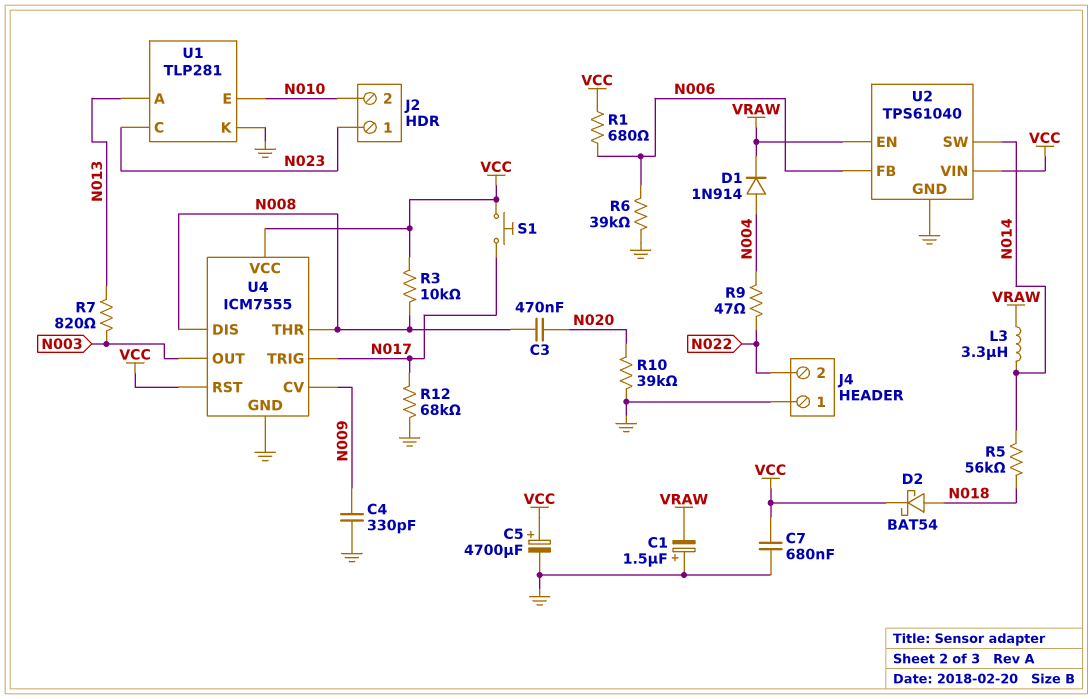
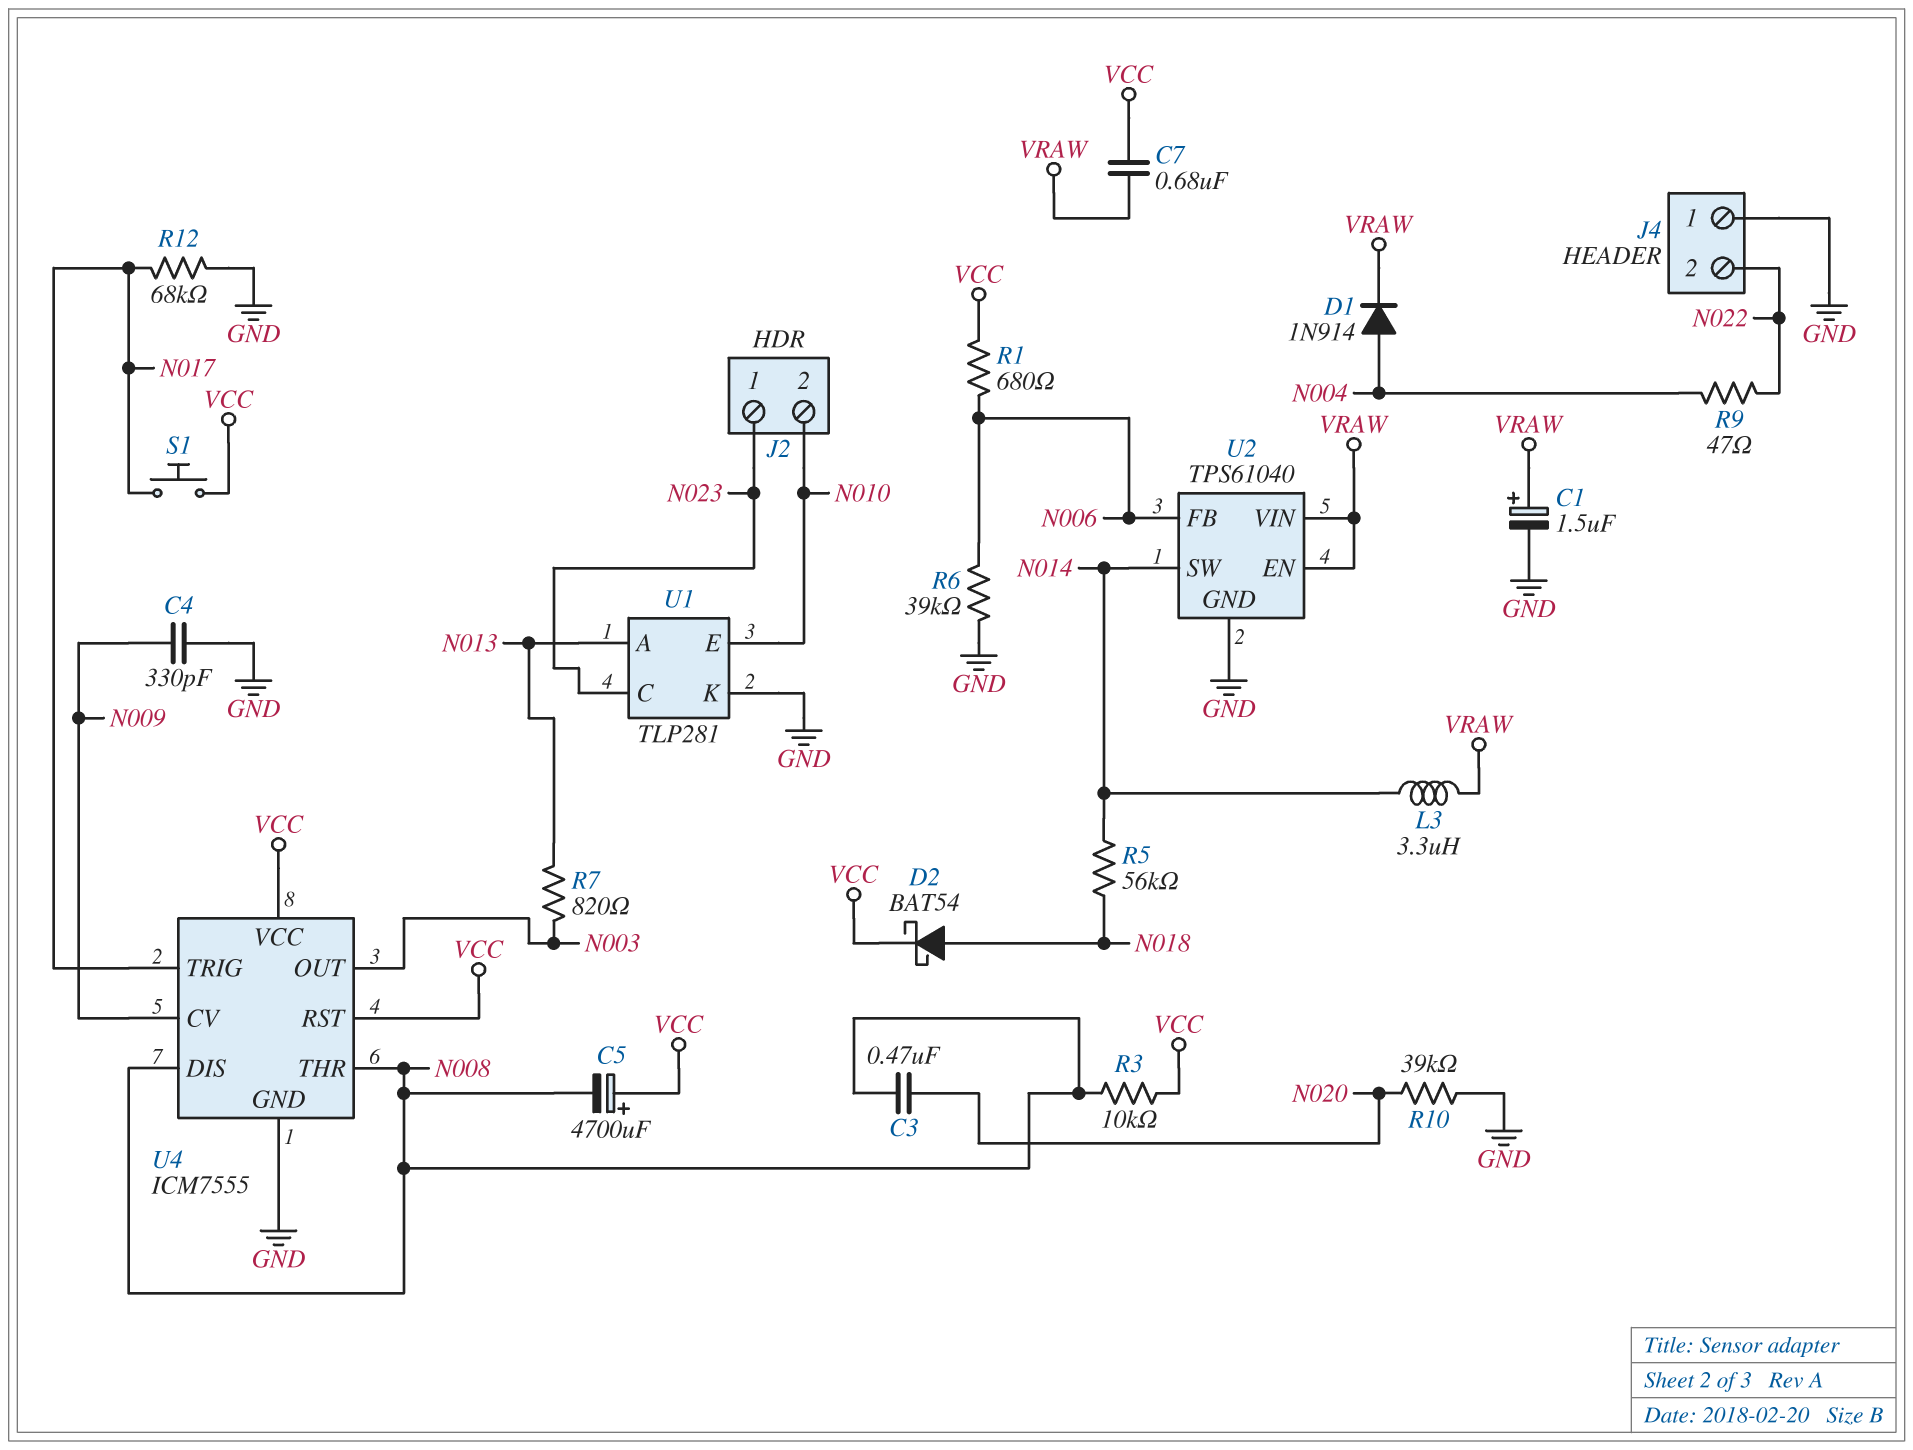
C1: 1.5uF (plus GND, minus VRAW) -> 1.5uF (plus VRAW, minus GND)
C5: 4700uF (plus VCC, minus GND) -> 4700uF (plus VCC, minus N008)
C7: 680nF (GND, VCC) -> 680nF (VCC, VRAW)
U2 pin VIN: VCC -> VRAW

